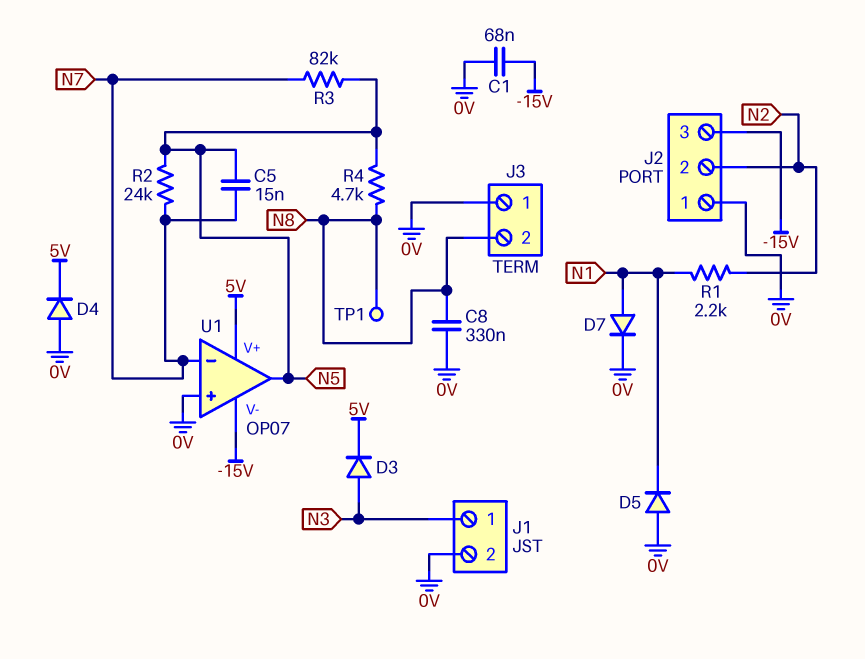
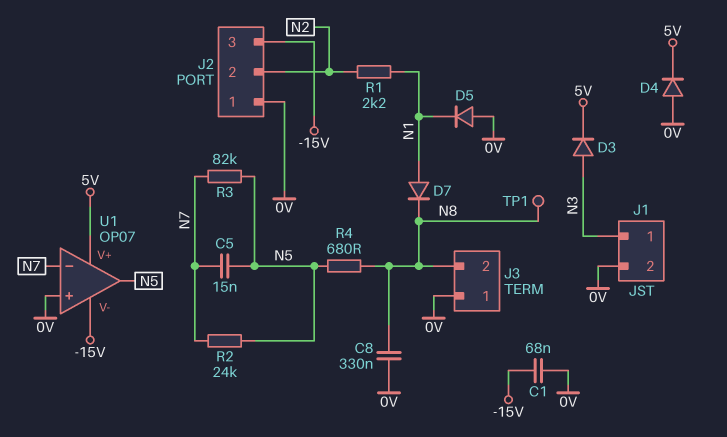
D7: diode (A N1, K 0V) -> diode (A N1, K N8)
R4: 4.7k (N5, N8) -> 680 (N5, N8)

